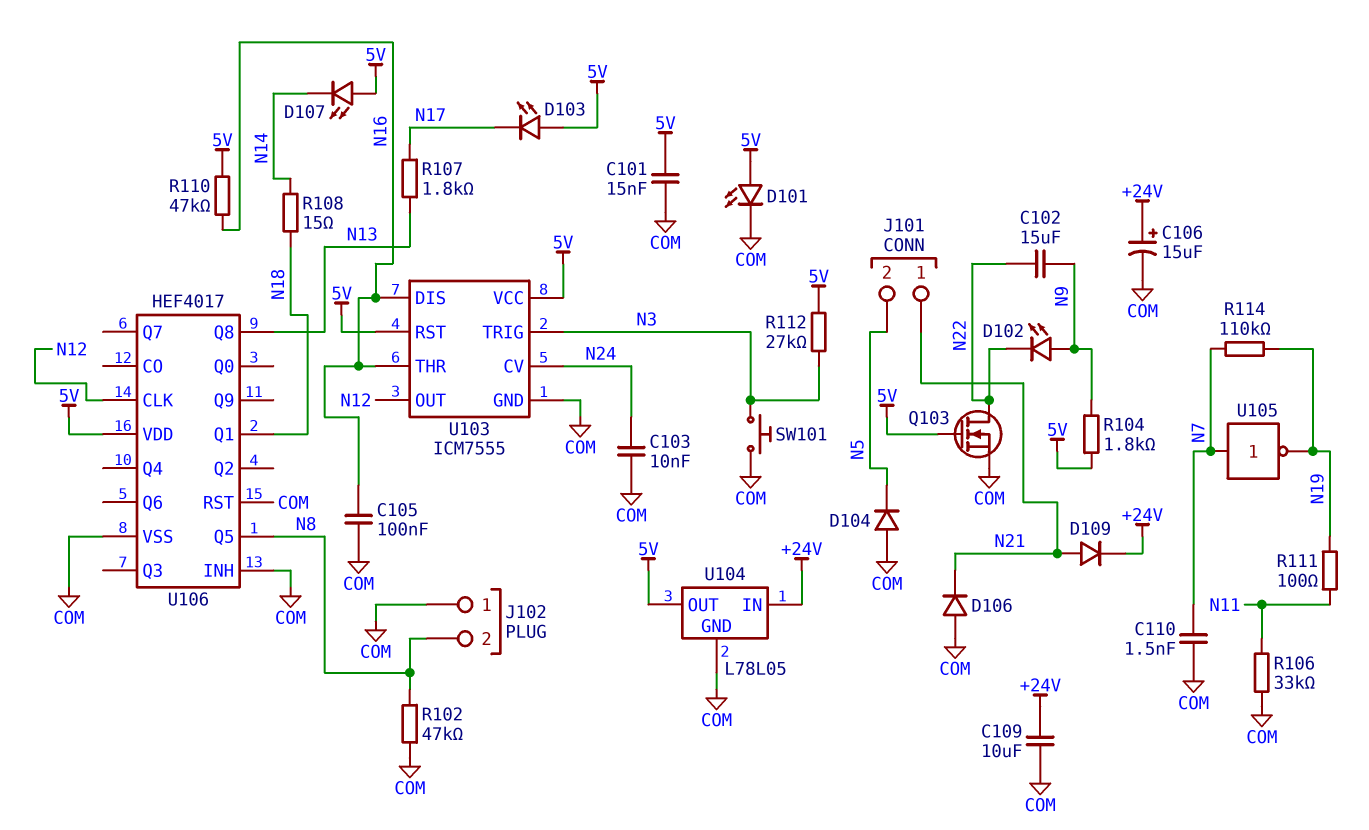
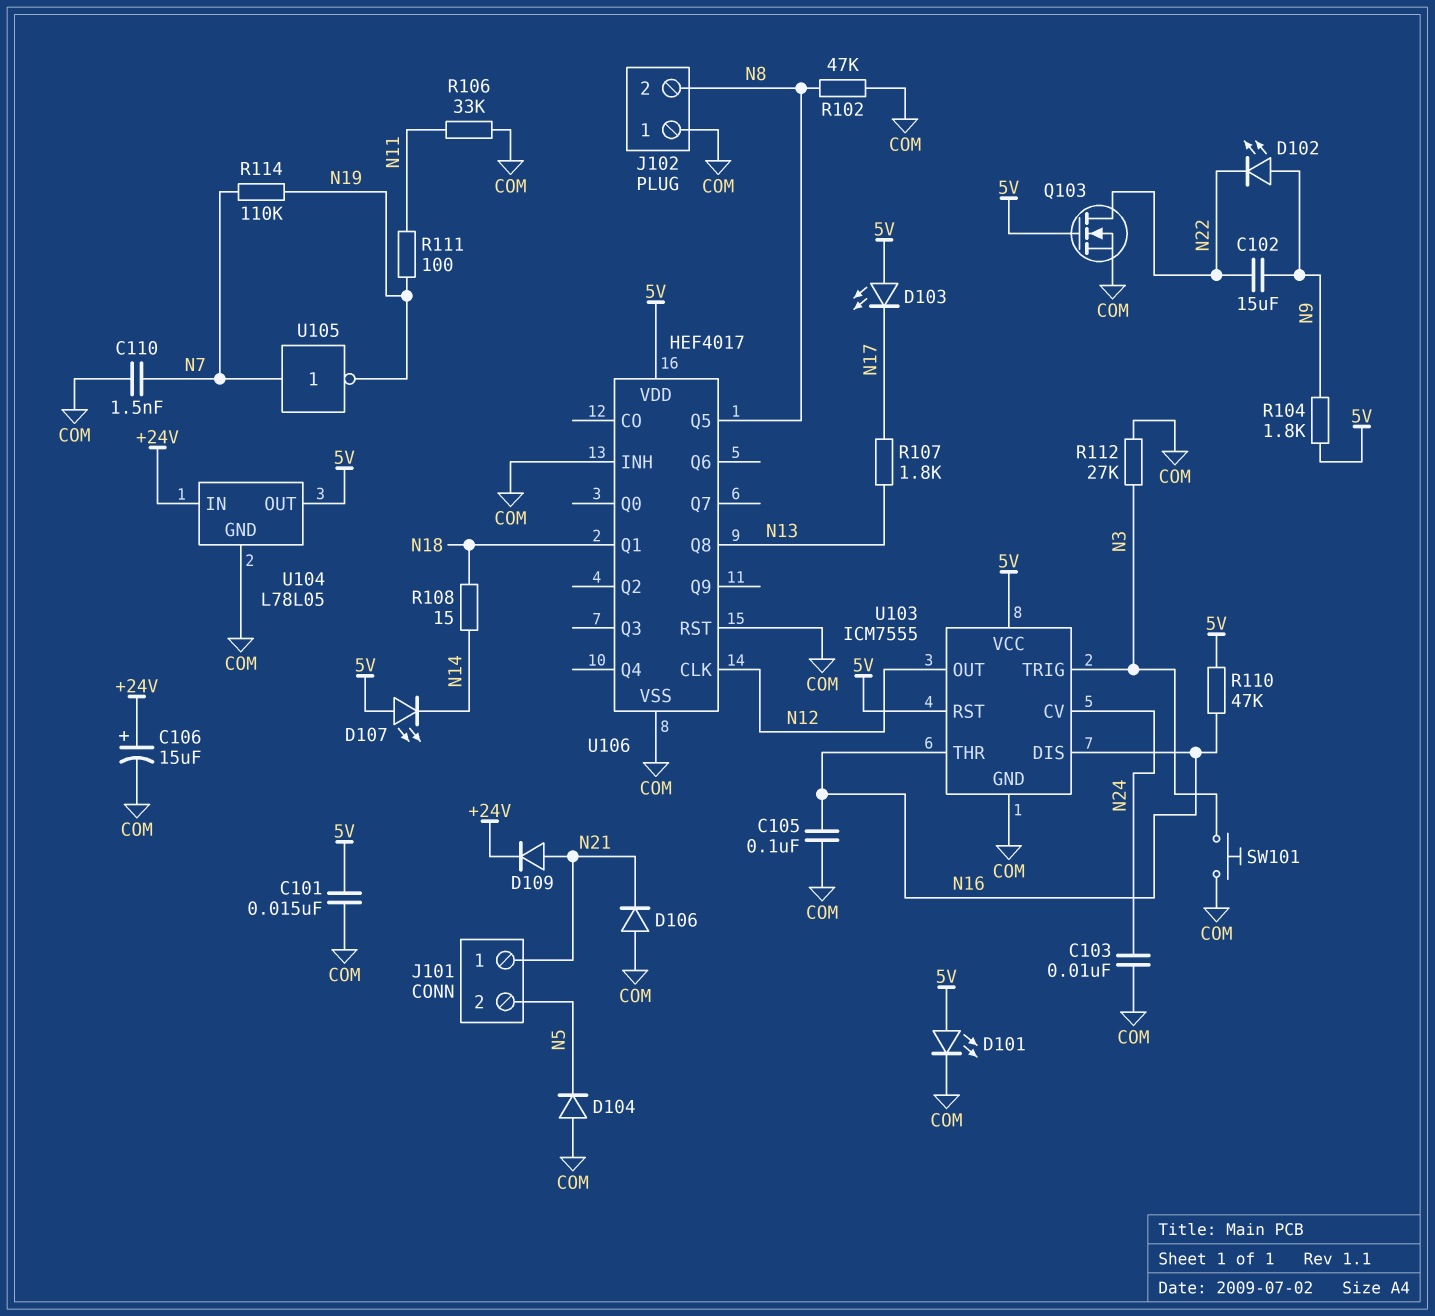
C109: 10uF (+24V, COM) -> none
R112: 27k (5V, N3) -> 27k (COM, N3)

